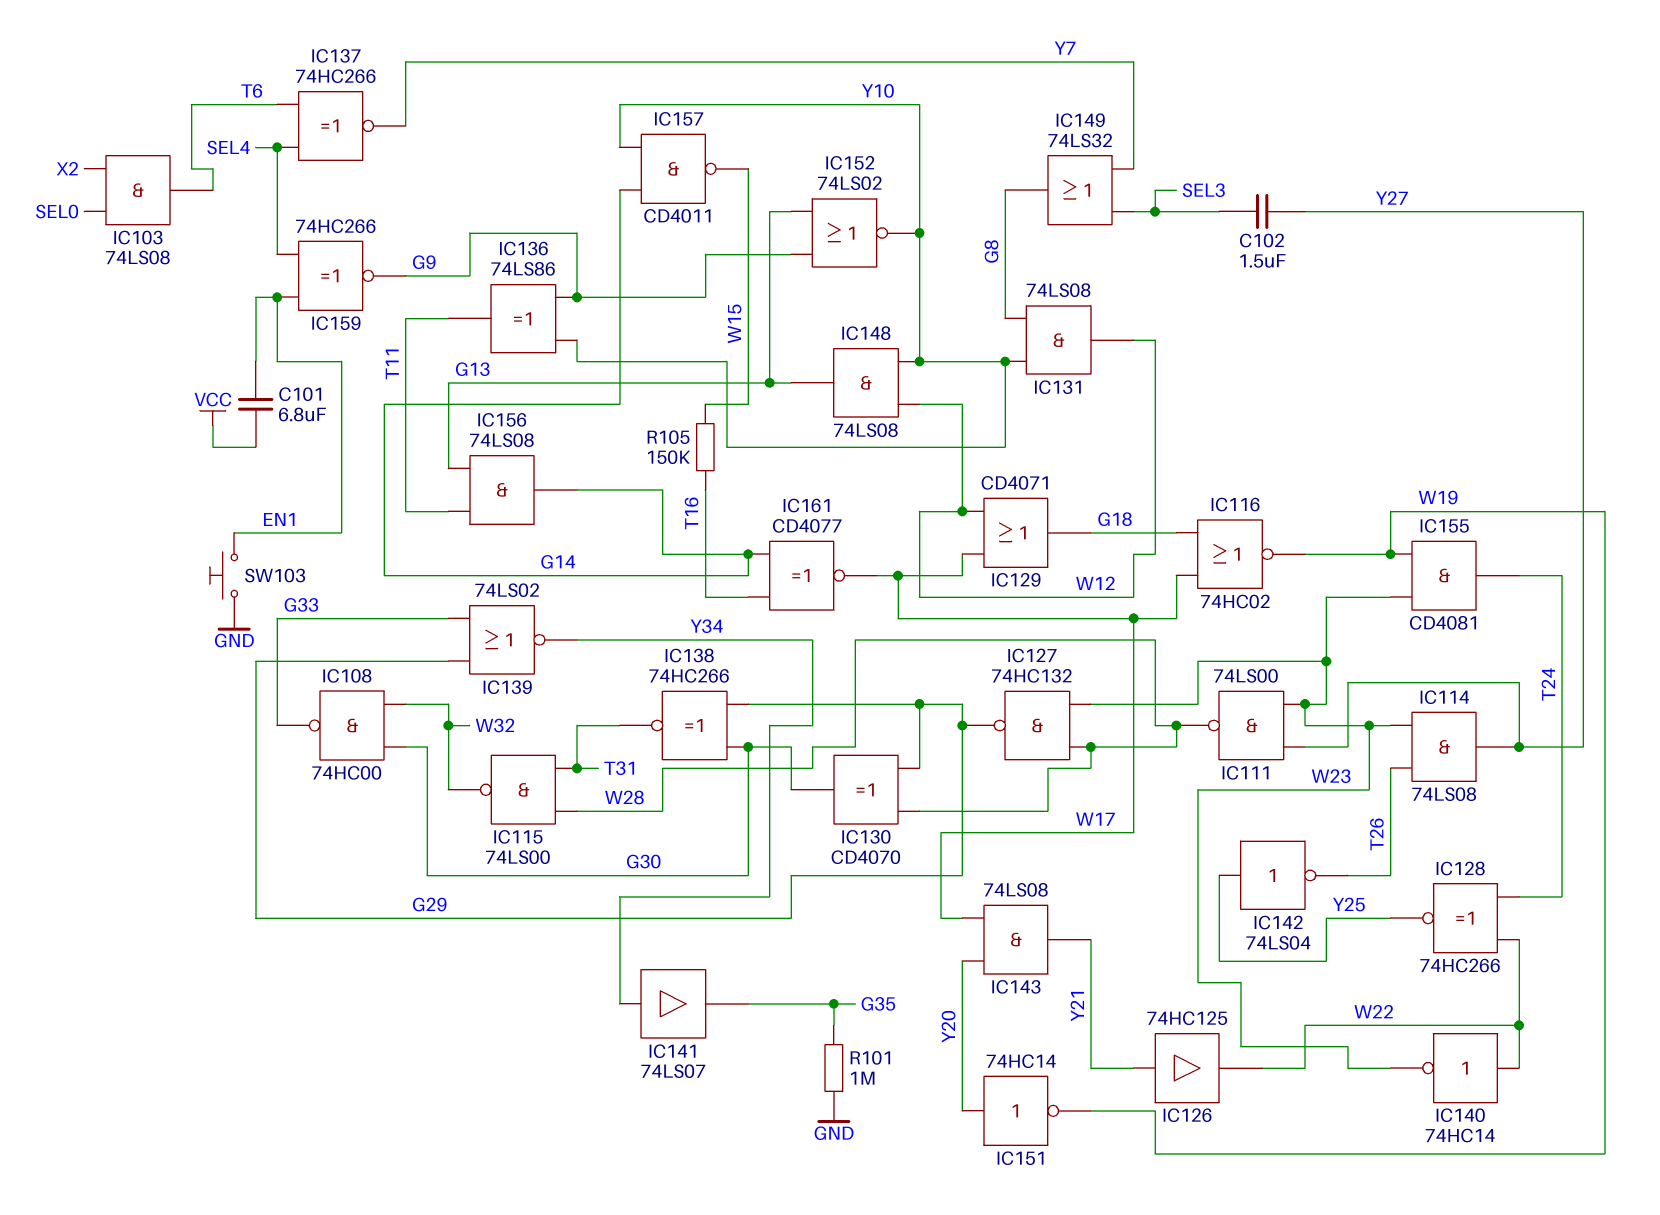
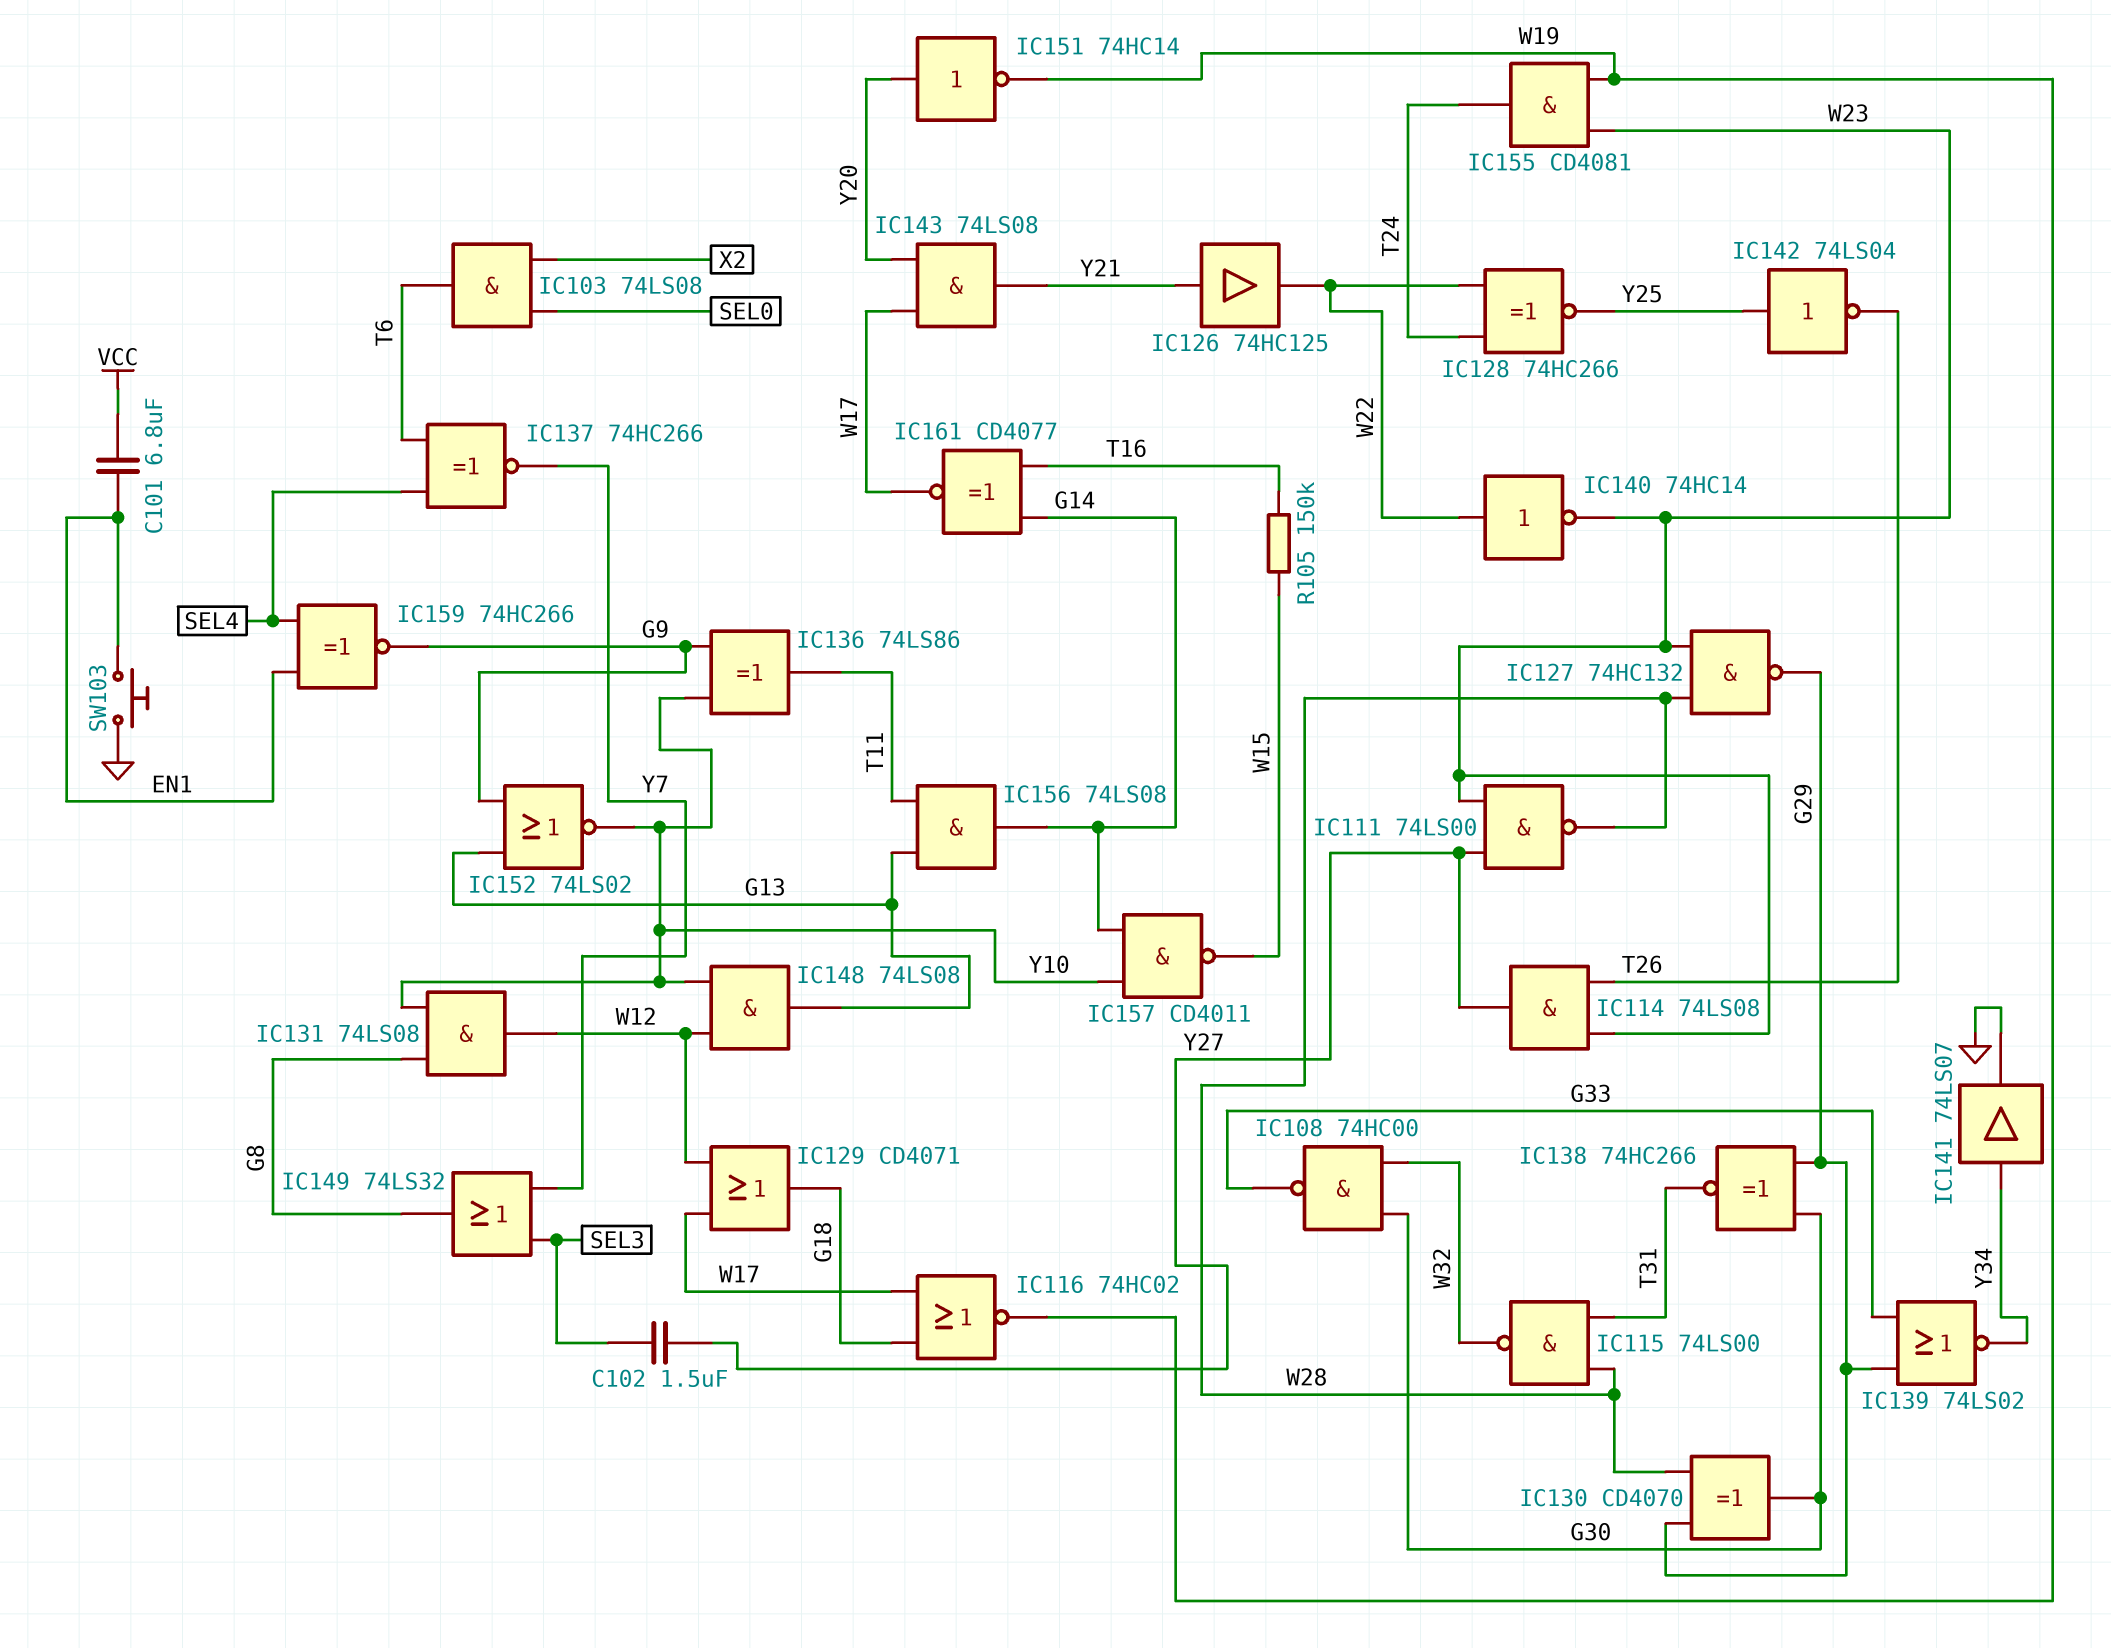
IC141: buffer 74LS07 (in Y34, out G35) -> buffer 74LS07 (in Y34, out GND)
R101: 1M (G35, GND) -> none

